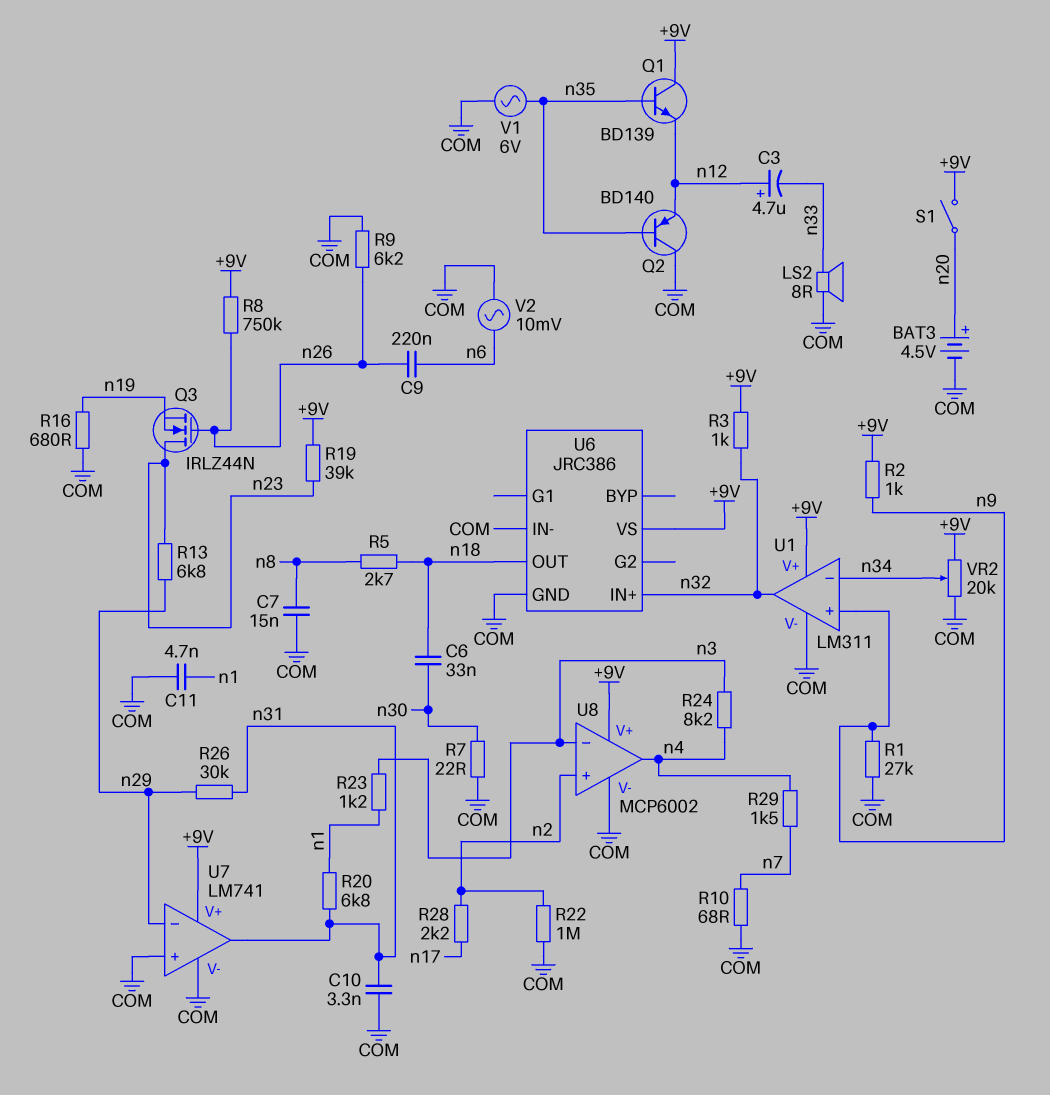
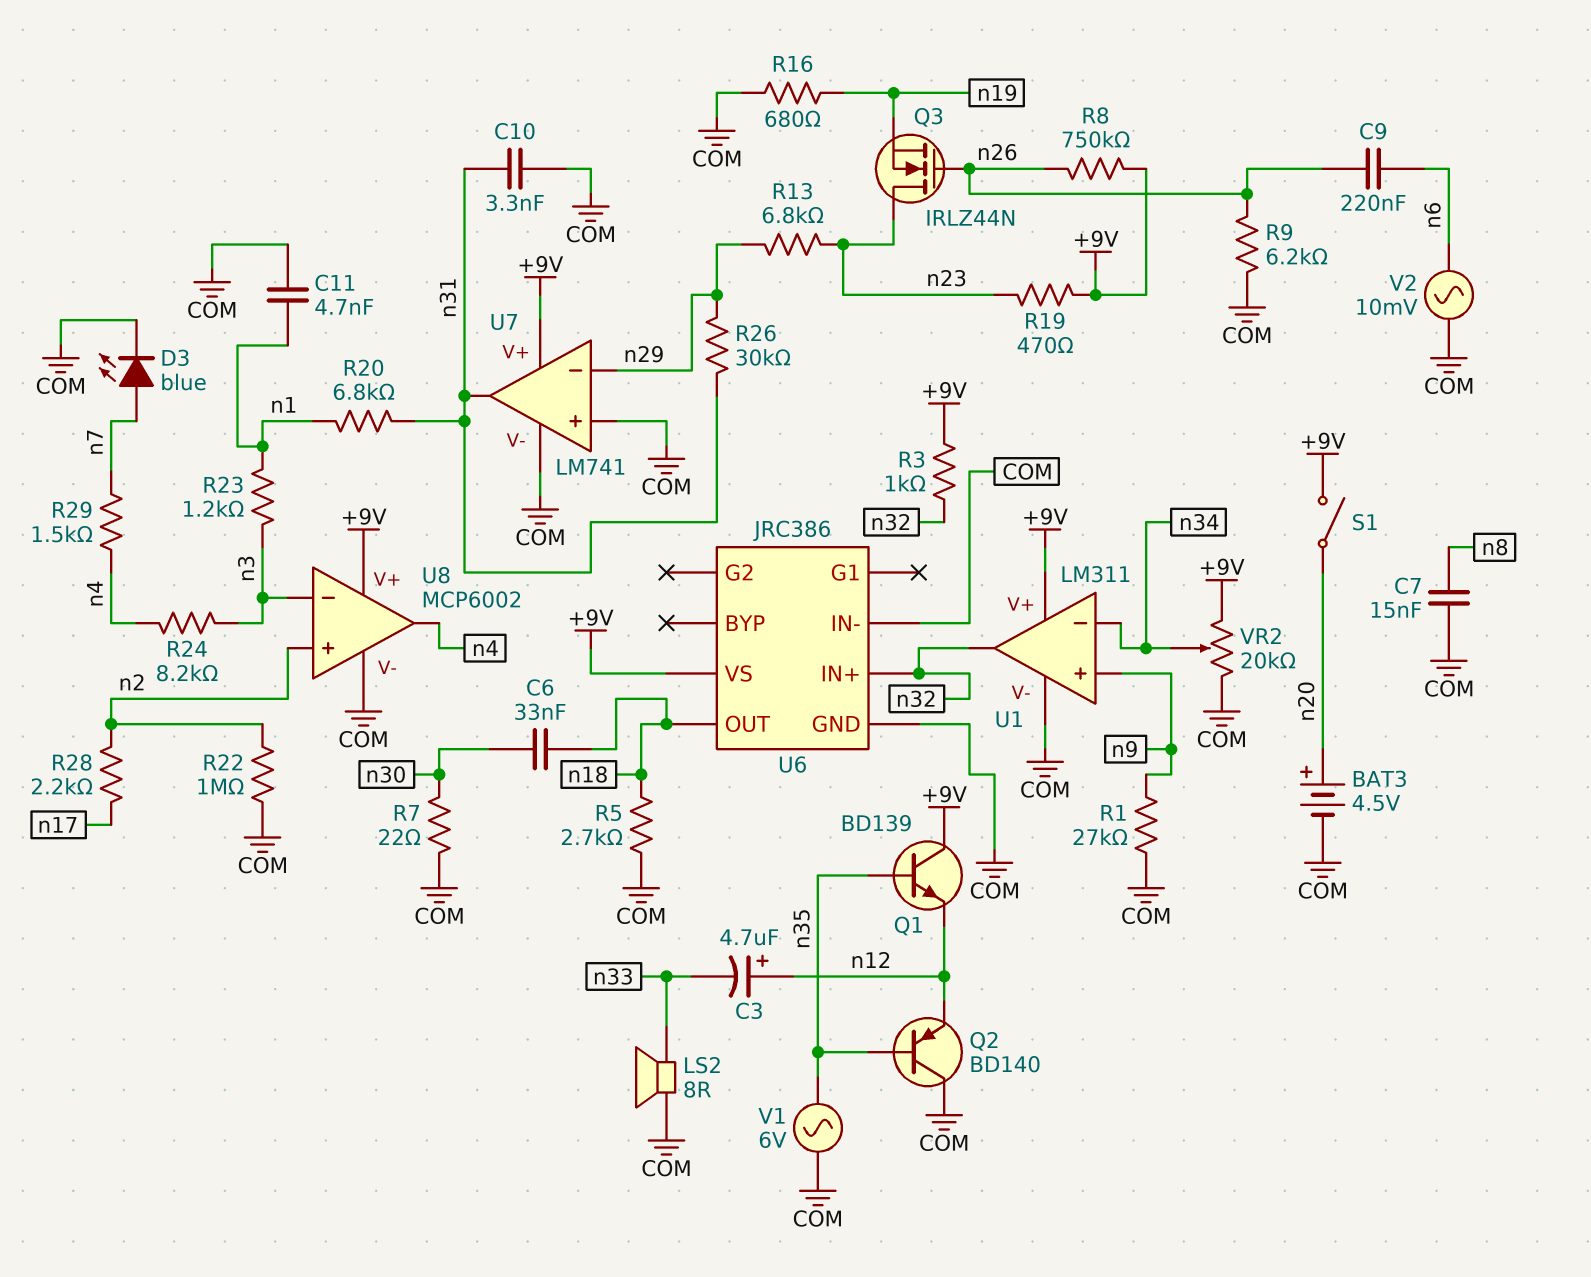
D3: none -> LED blue (A n7, K COM)
R2: 1k (+9V, n9) -> none
R5: 2.7k (n8, n18) -> 2.7k (COM, n18)
R10: 68 (COM, n7) -> none
R19: 39k (+9V, n23) -> 470 (+9V, n23)

